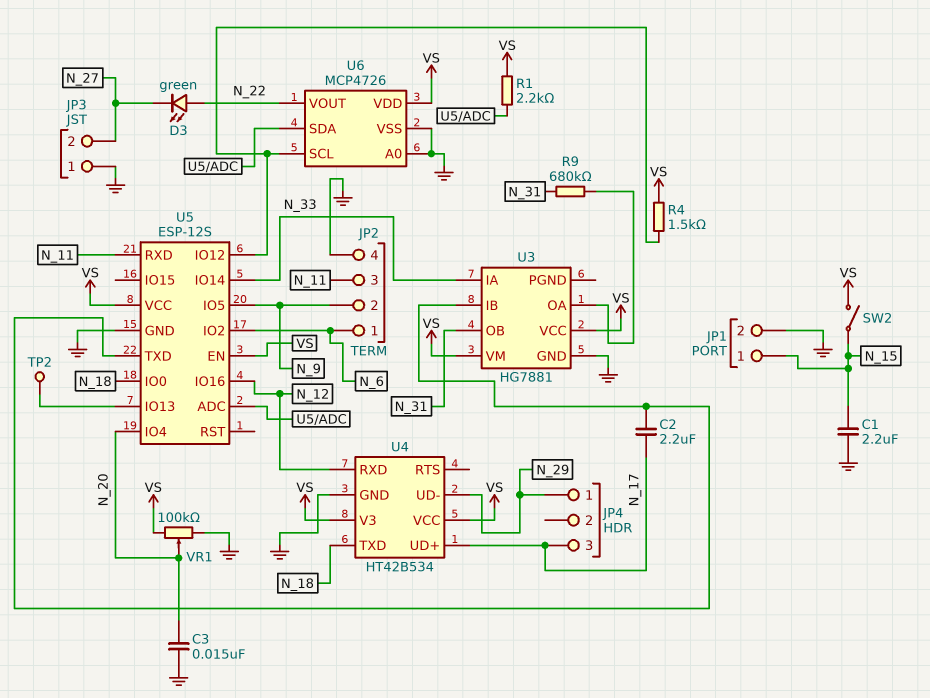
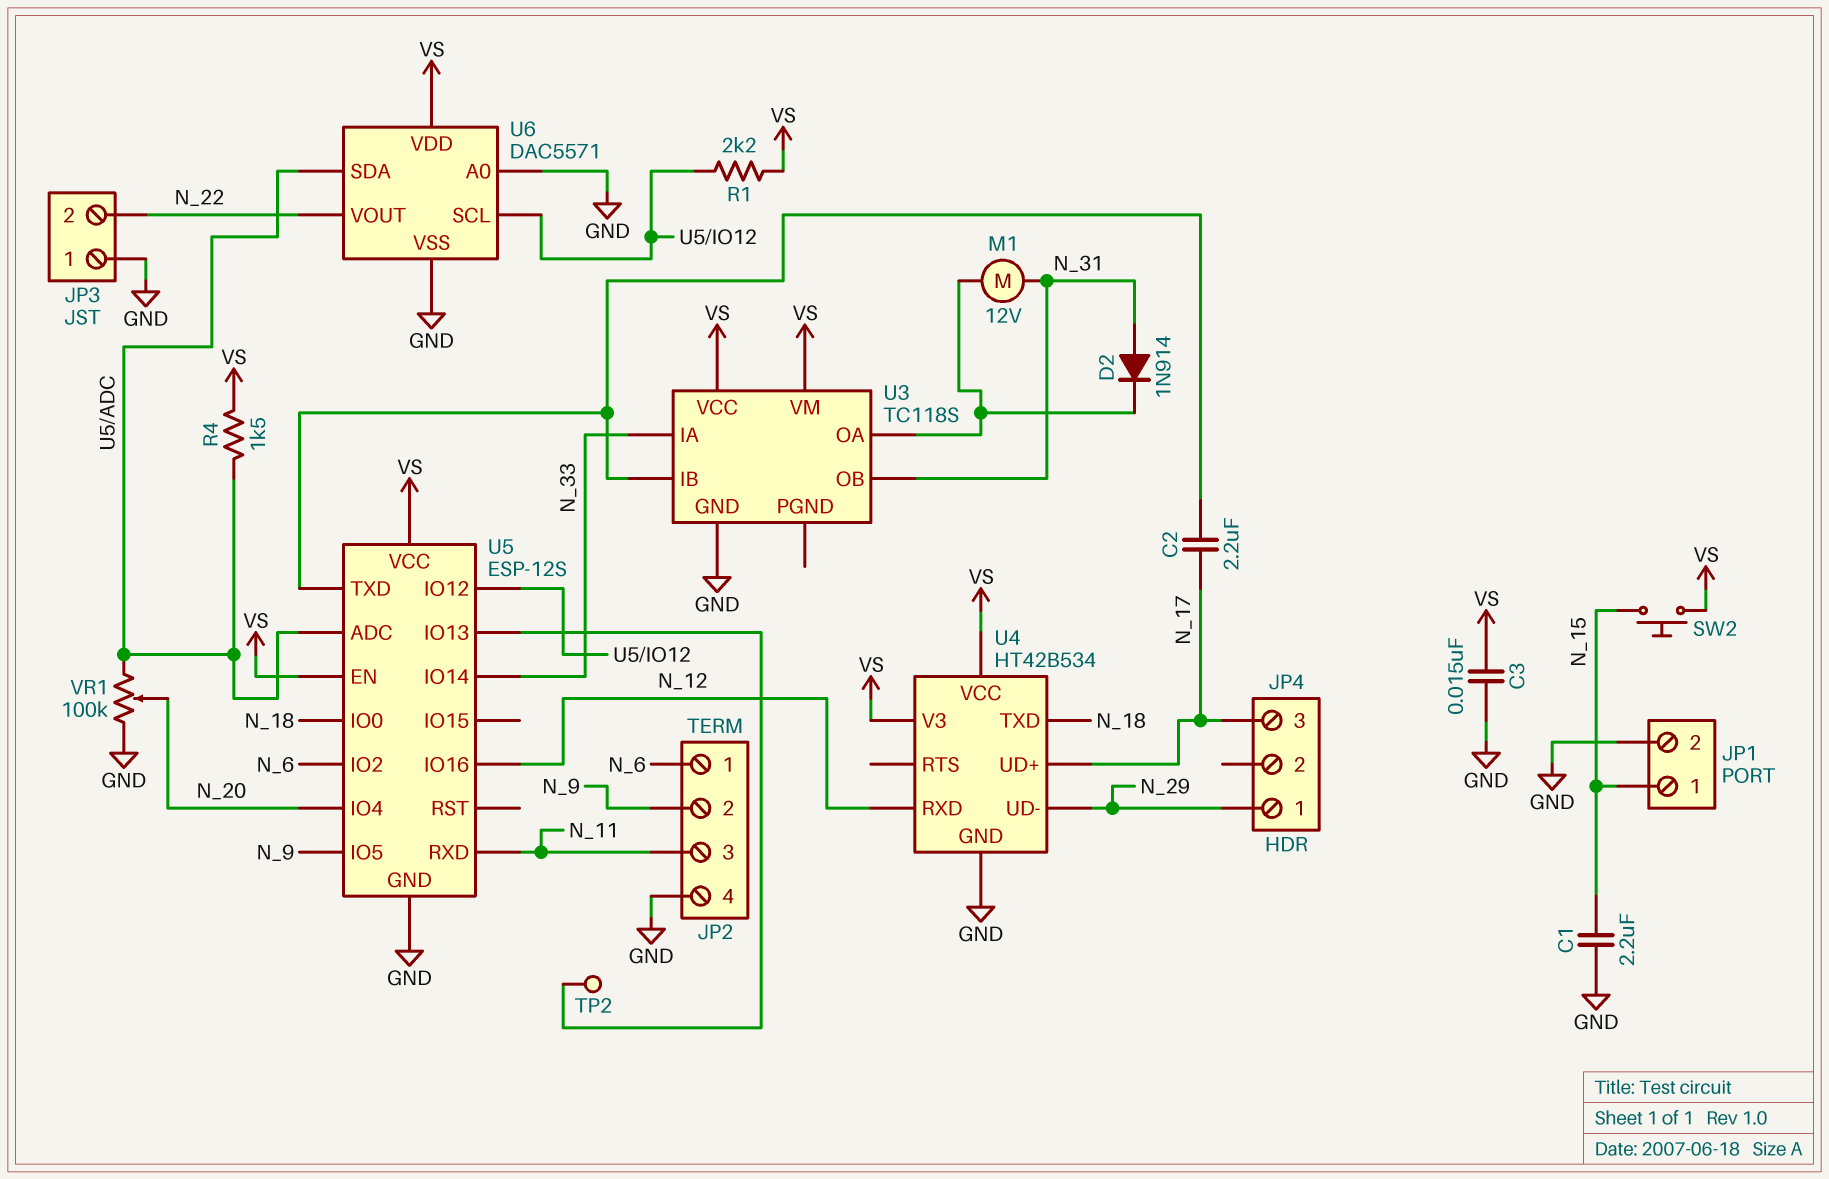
C3: 15nF (GND, N_20) -> 15nF (GND, VS)
D2: none -> diode 1N914 (A N_31, K U3/OA)
D3: LED green (A N_22, K N_27) -> none
JP3 pin 2: N_27 -> N_22
M1: none -> motor 12V (N_31, U3/OA)
R1: 2.2k (U5/ADC, VS) -> 2.2k (U5/IO12, VS)
R4: 1.5k (U5/IO12, VS) -> 1.5k (U5/ADC, VS)
R9: 680k (N_31, U3/OA) -> none
SW2: switch (N_15, VS) -> button (N_15, VS)
U3: HG7881 -> TC118S
U6: MCP4726 -> DAC5571
VR1: 100k (GND, VS, wiper N_20) -> 100k (GND, U5/ADC, wiper N_20)

